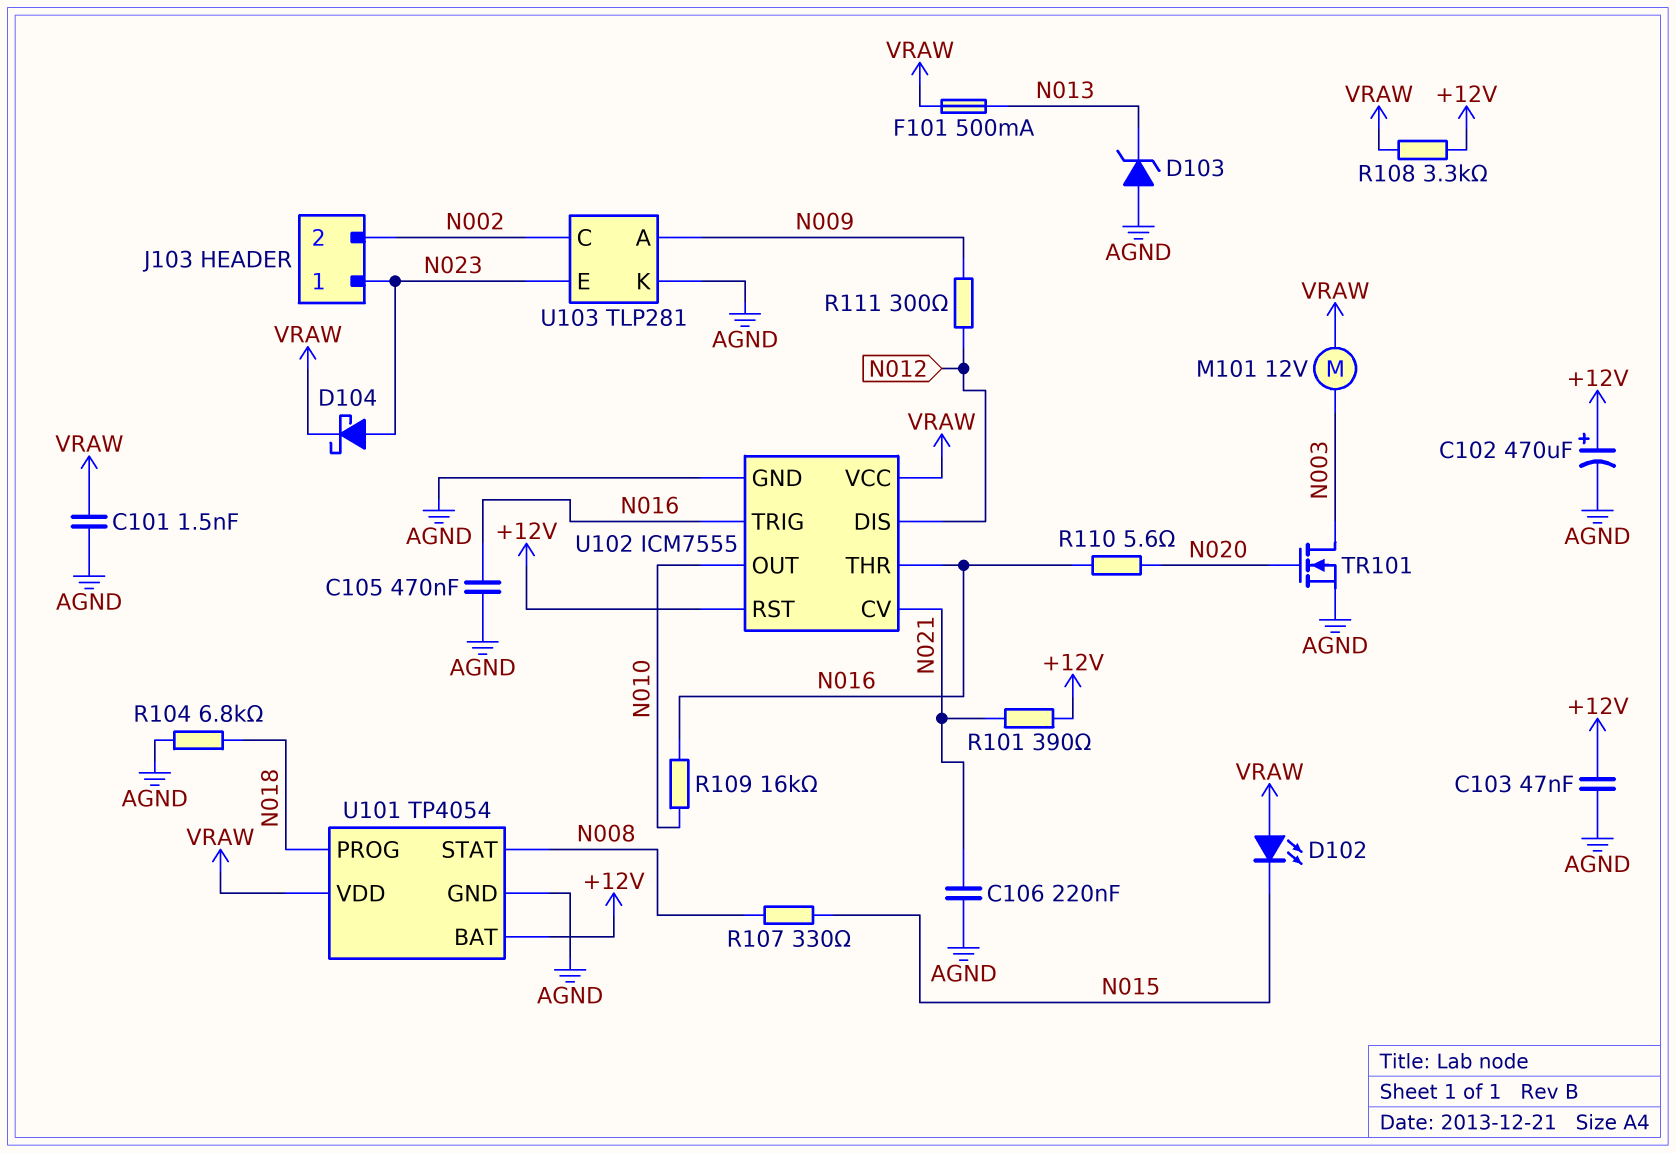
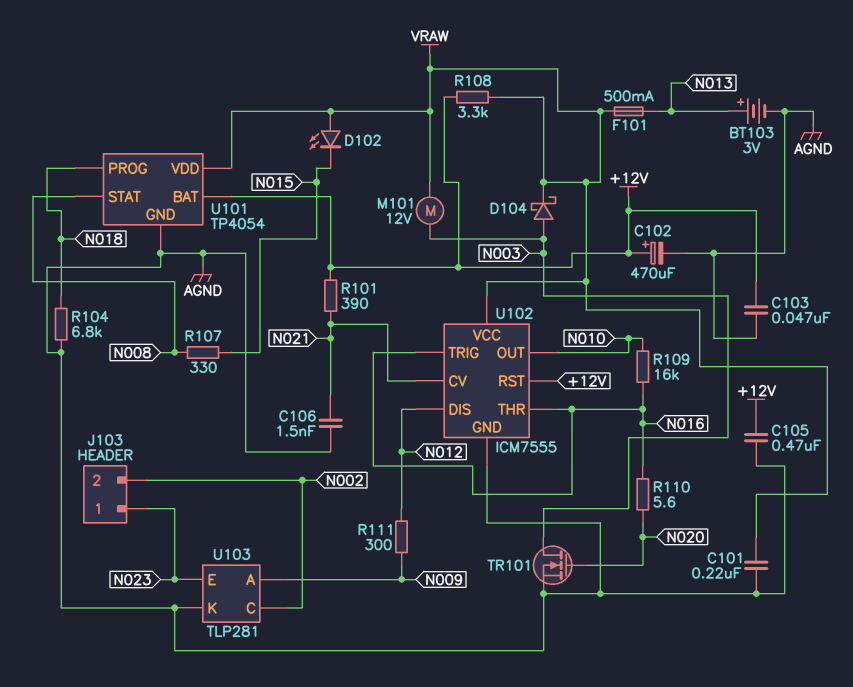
BT103: none -> 3V (plus N013, minus AGND)
C101: 1.5nF (AGND, VRAW) -> 220nF (AGND, VRAW)
C105: 470nF (AGND, N016) -> 470nF (+12V, AGND)
C106: 220nF (AGND, N021) -> 1.5nF (AGND, N021)
D103: zener (A AGND, K N013) -> none
D104: schottky (A N023, K VRAW) -> schottky (A N003, K VRAW)

